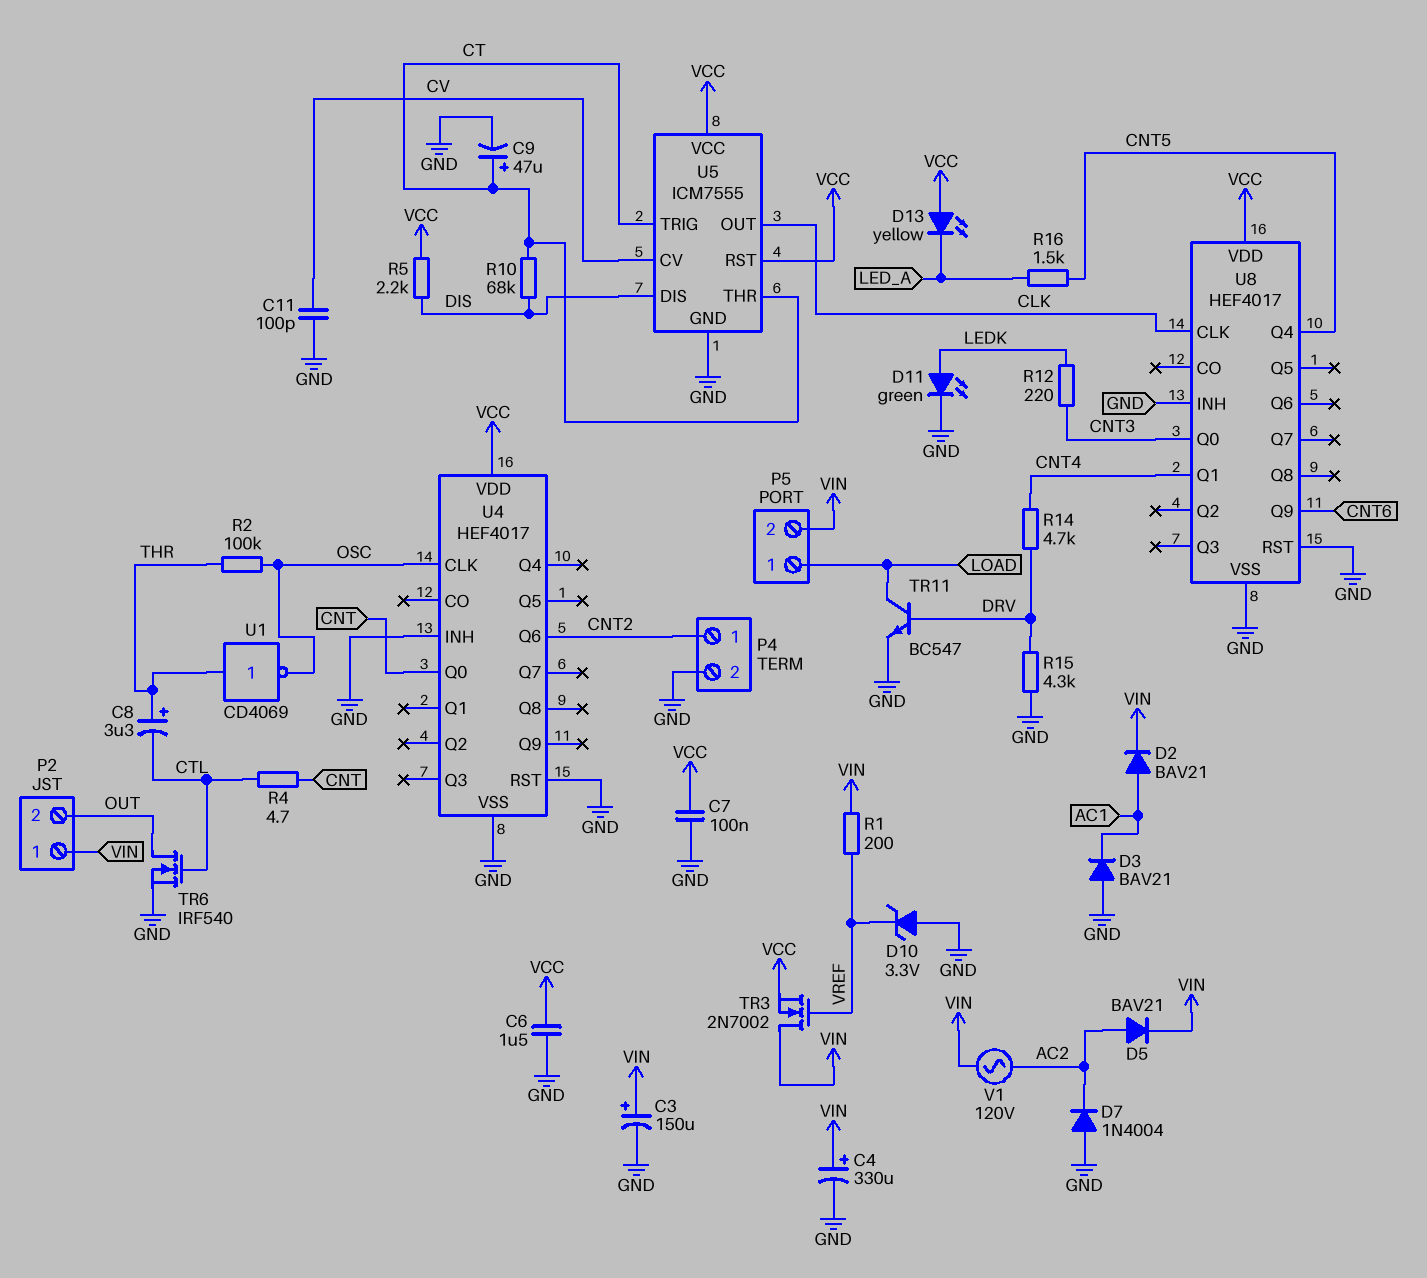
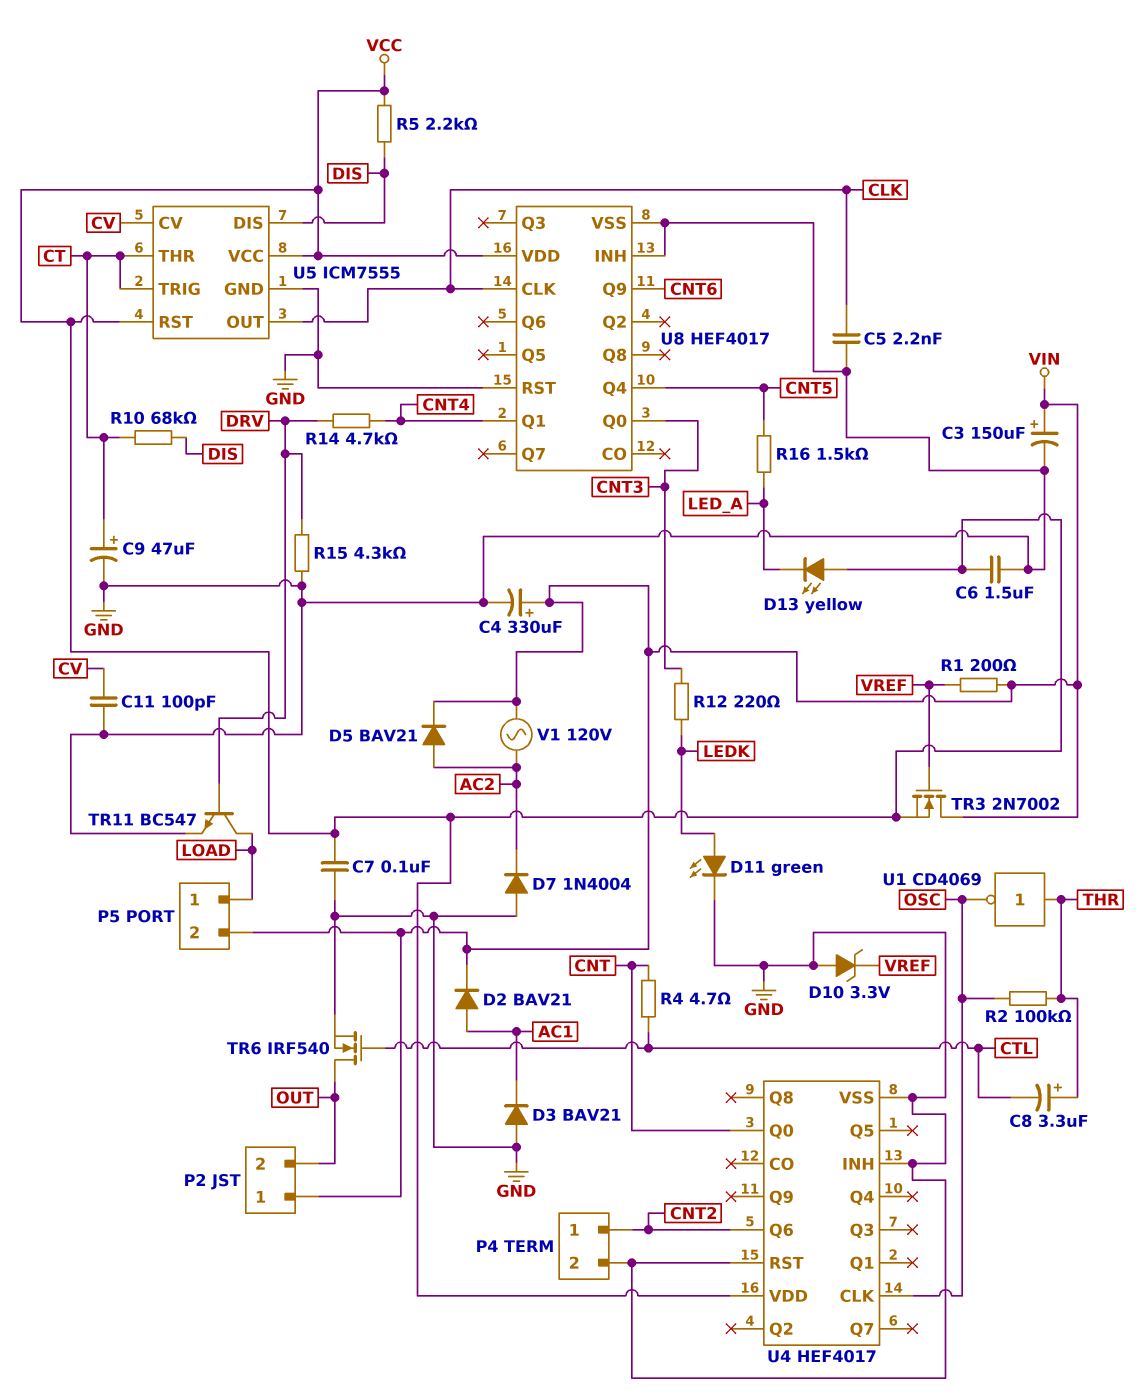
C5: none -> 2.2nF (CLK, GND)

